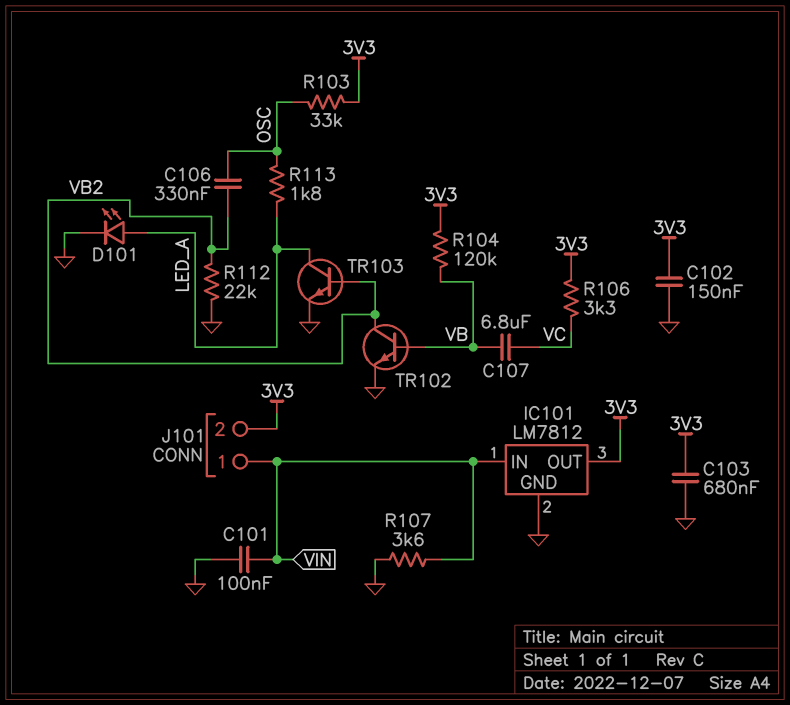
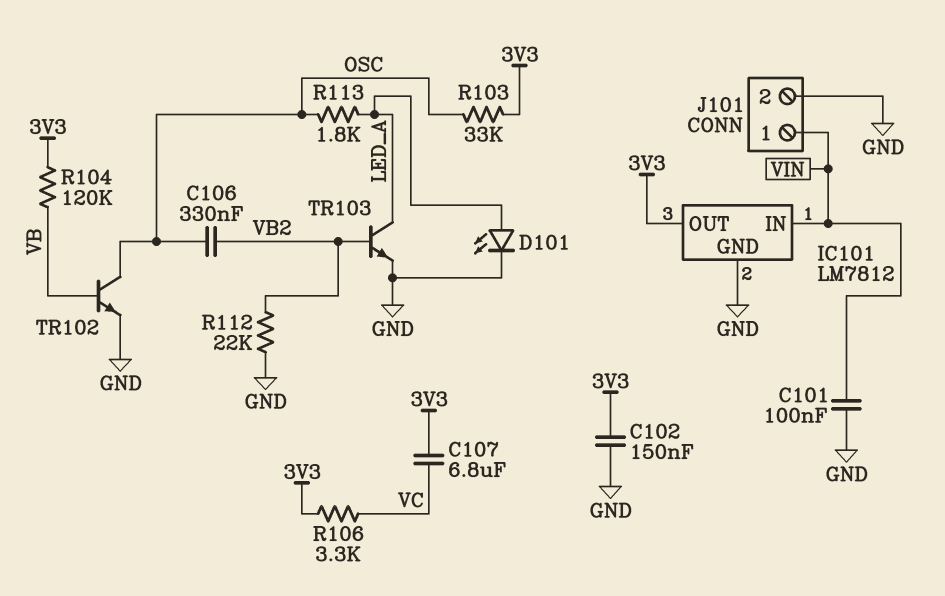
C103: 680nF (3V3, GND) -> none
C107: 6.8uF (VB, VC) -> 6.8uF (3V3, VC)
J101 pin 2: 3V3 -> GND
R107: 3.6k (GND, VIN) -> none
TR102: NPN (B VB, C VB2, E GND) -> NPN (B VB, C OSC, E GND)

